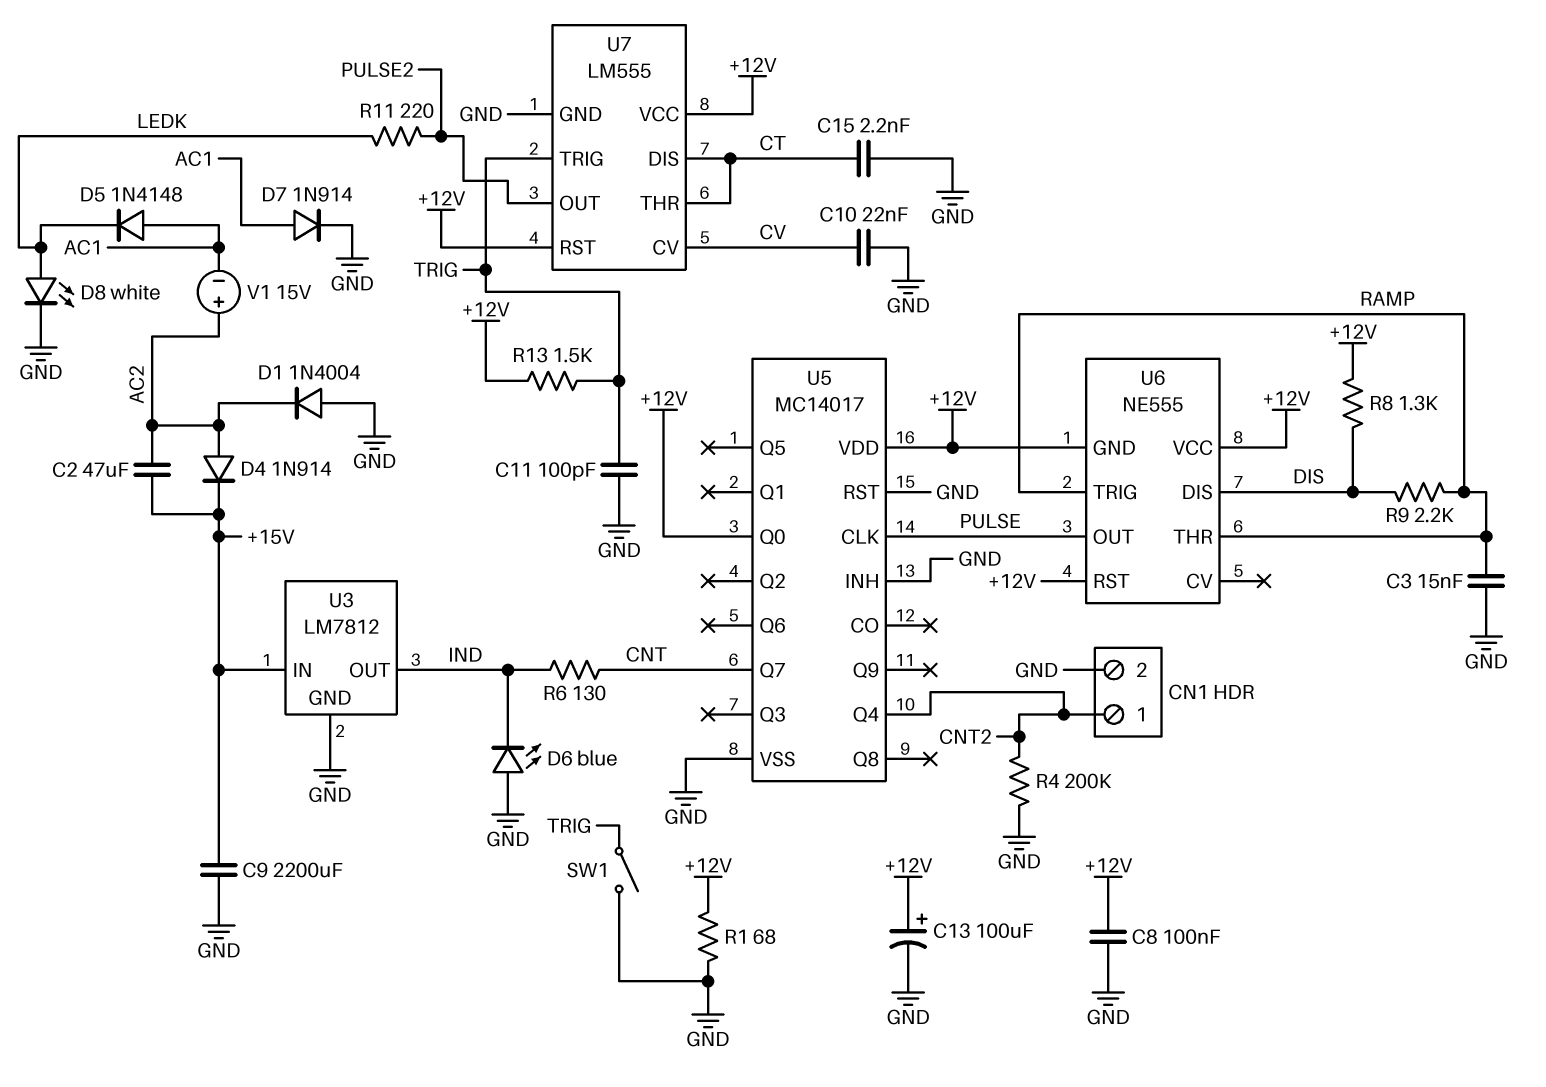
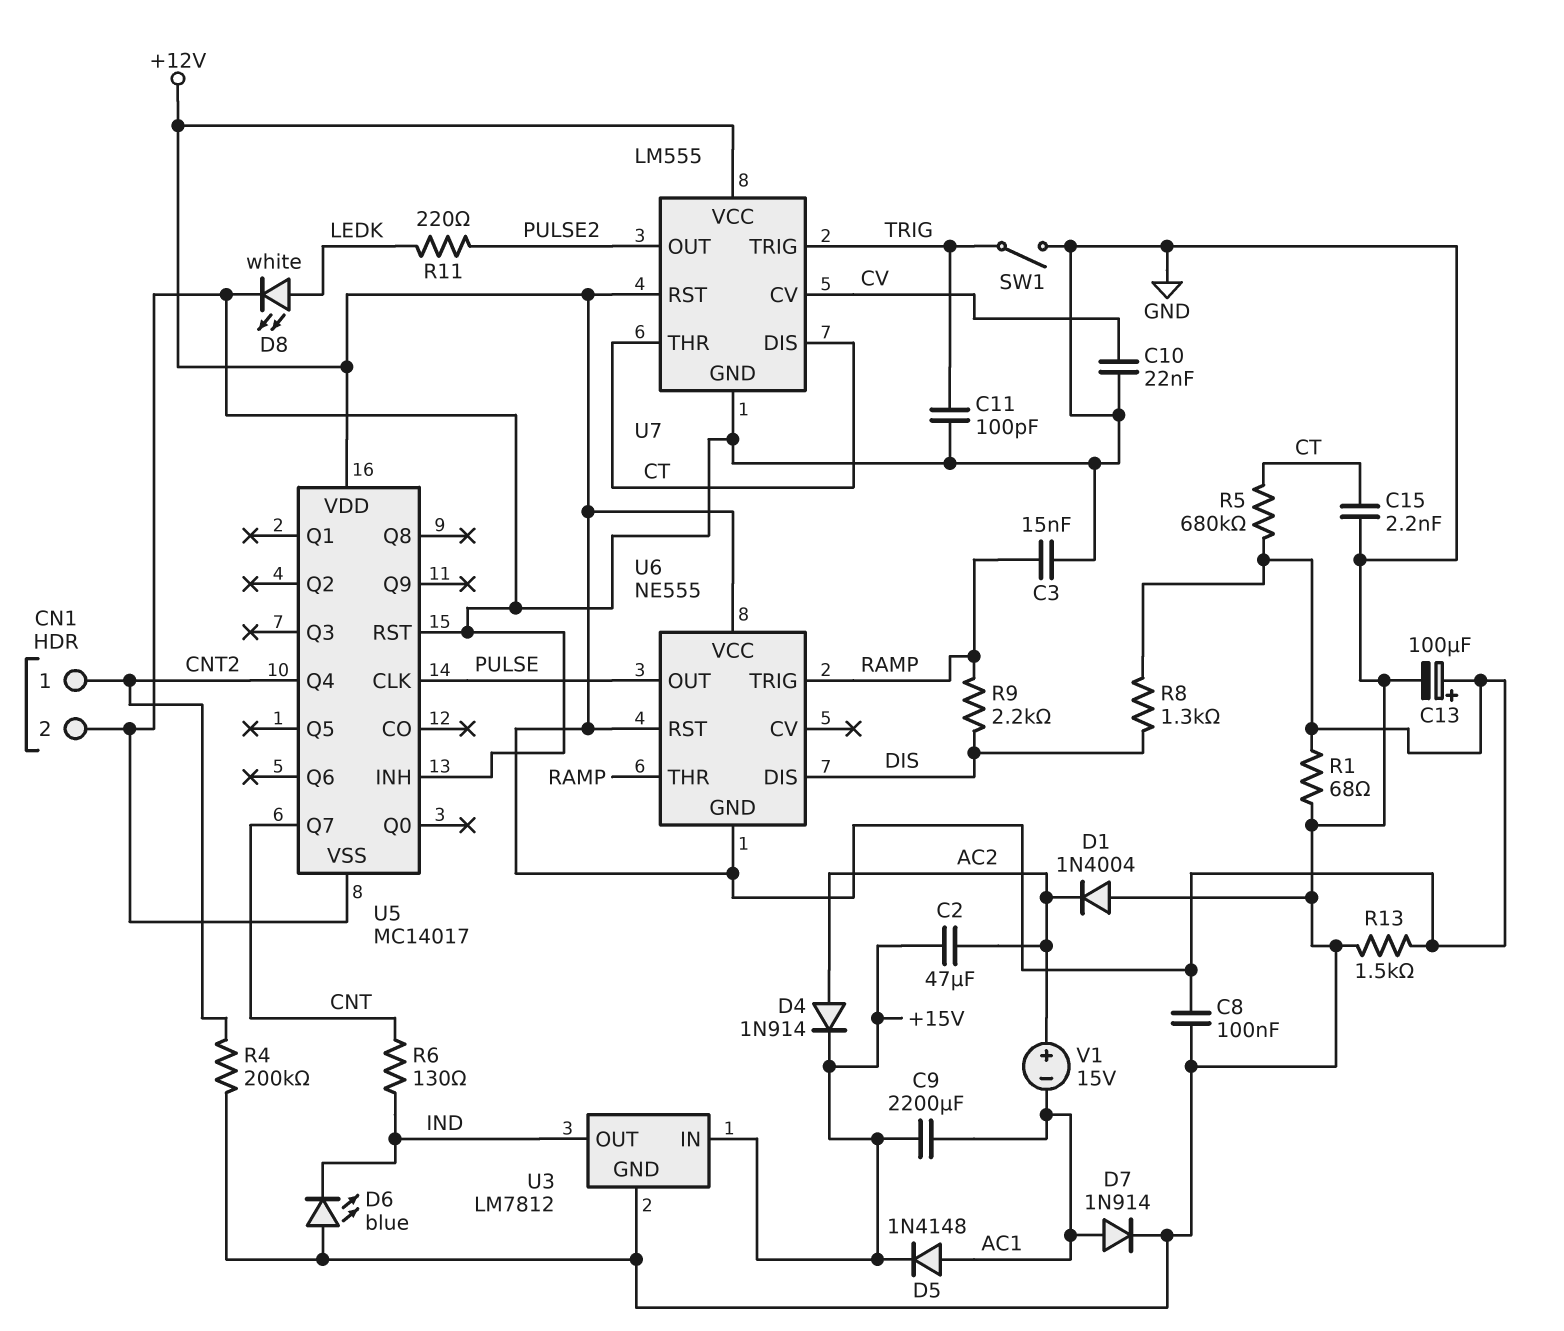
C9: 2200uF (+15V, GND) -> 2200uF (+15V, AC1)
D5: diode 1N4148 (A AC1, K LEDK) -> diode 1N4148 (A AC1, K +15V)
R5: none -> 680k (+12V, CT)
R13: 1.5k (+12V, TRIG) -> 1.5k (+12V, GND)
U5 pin Q0: +12V -> none

